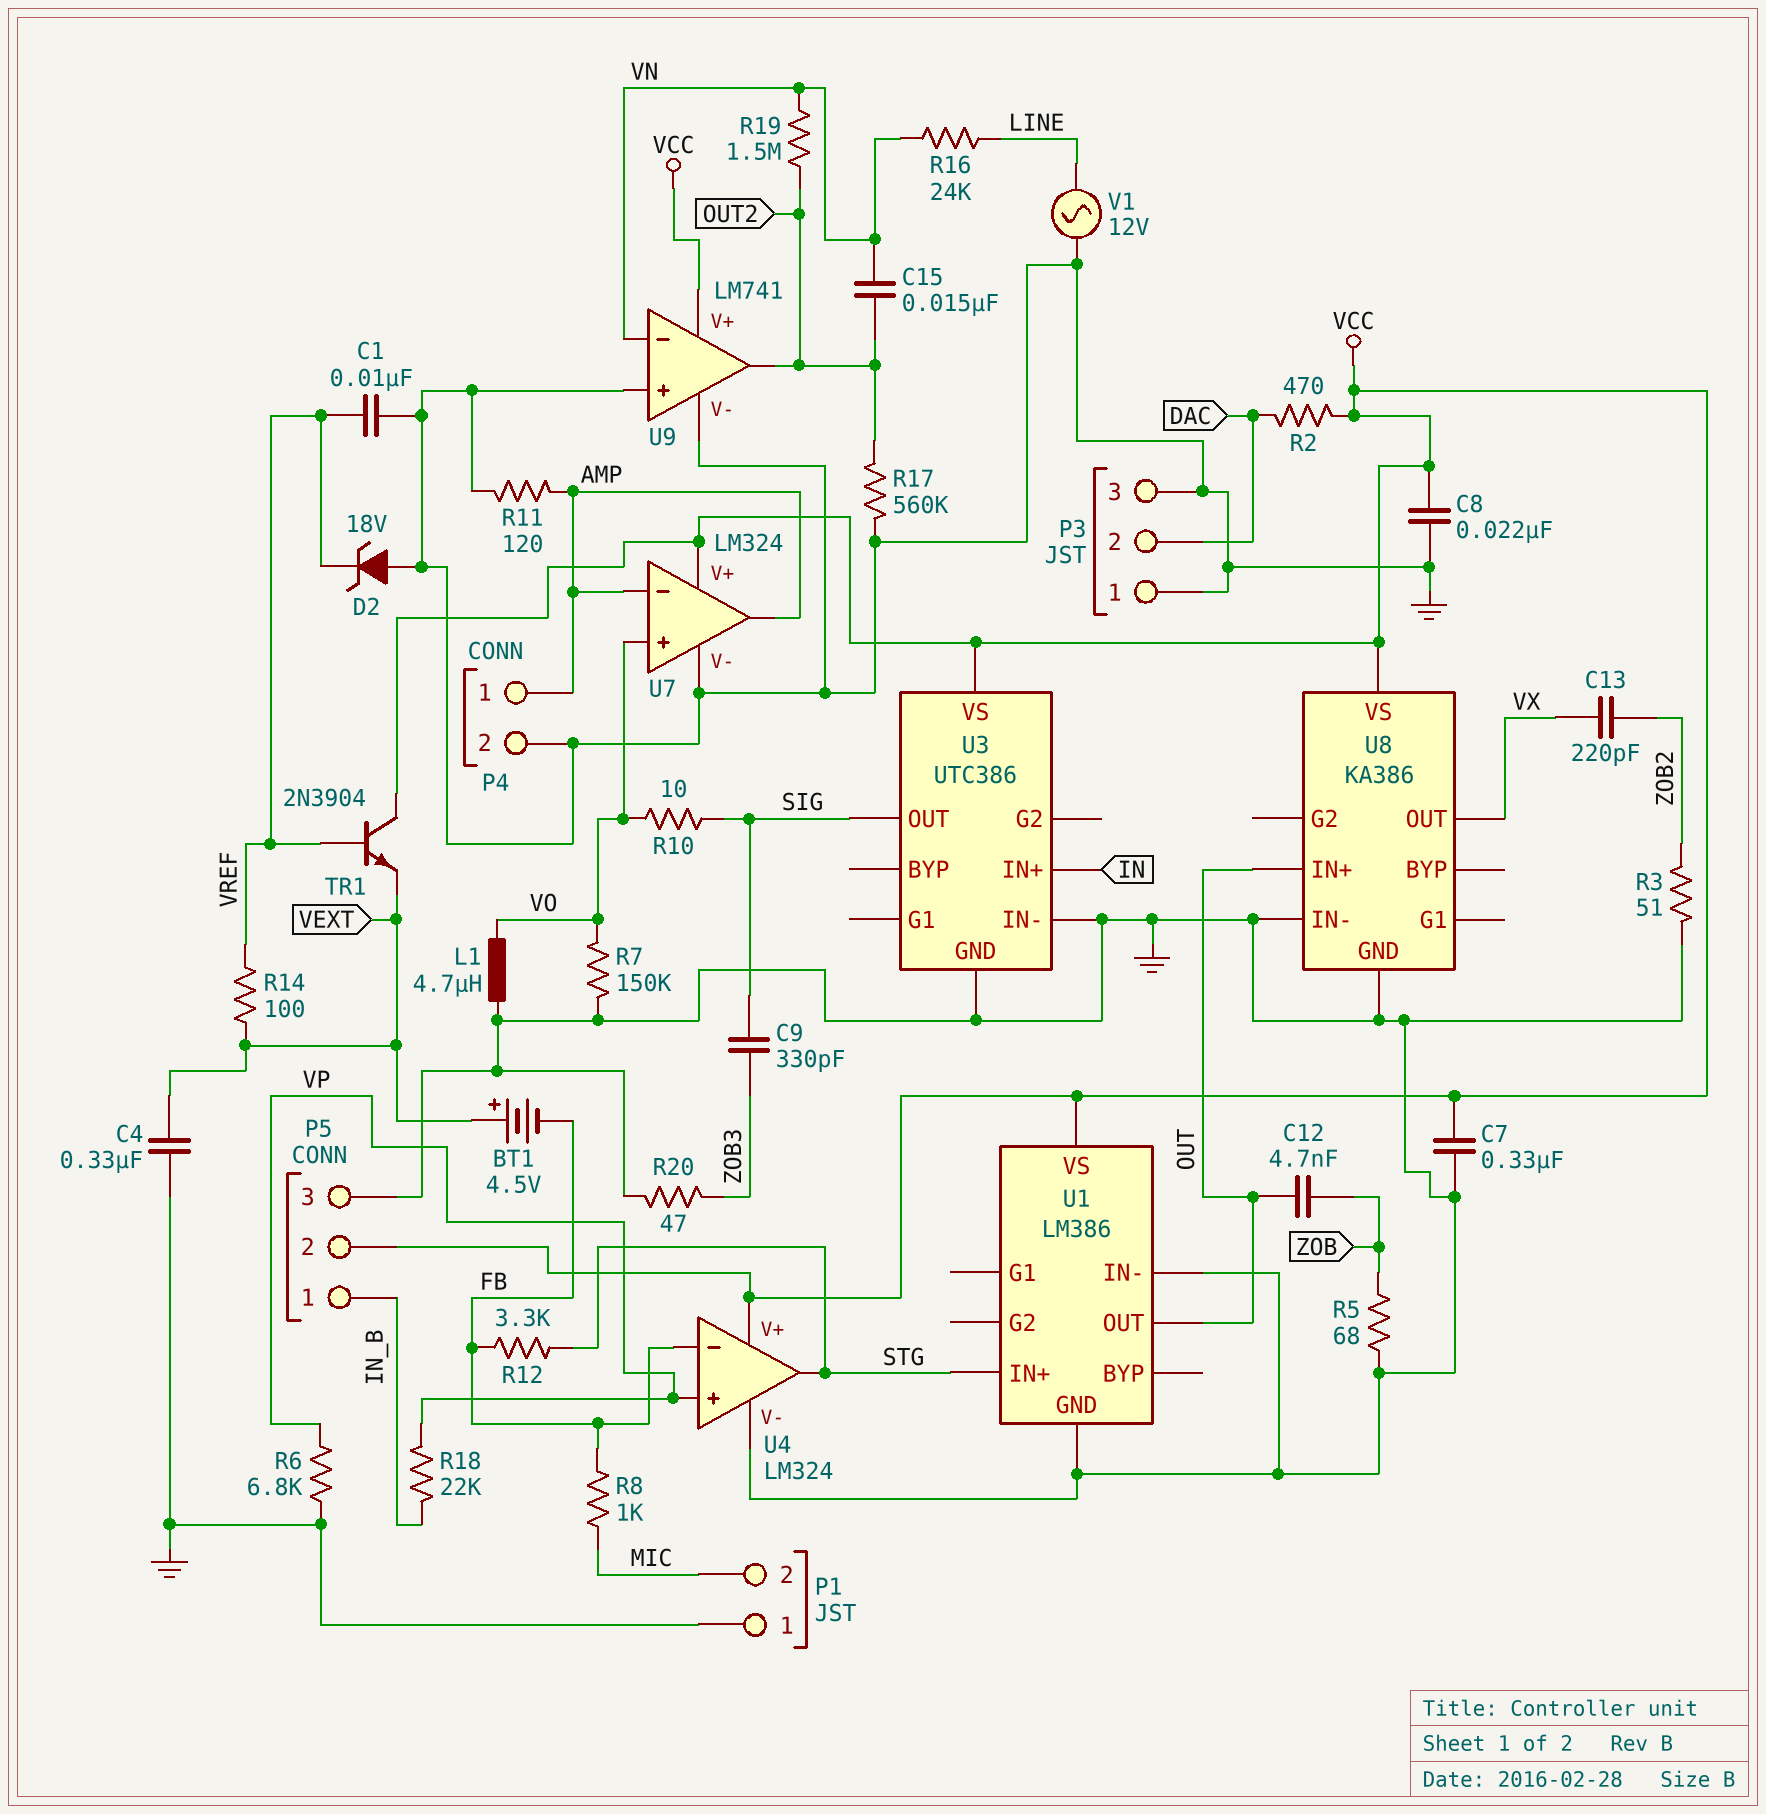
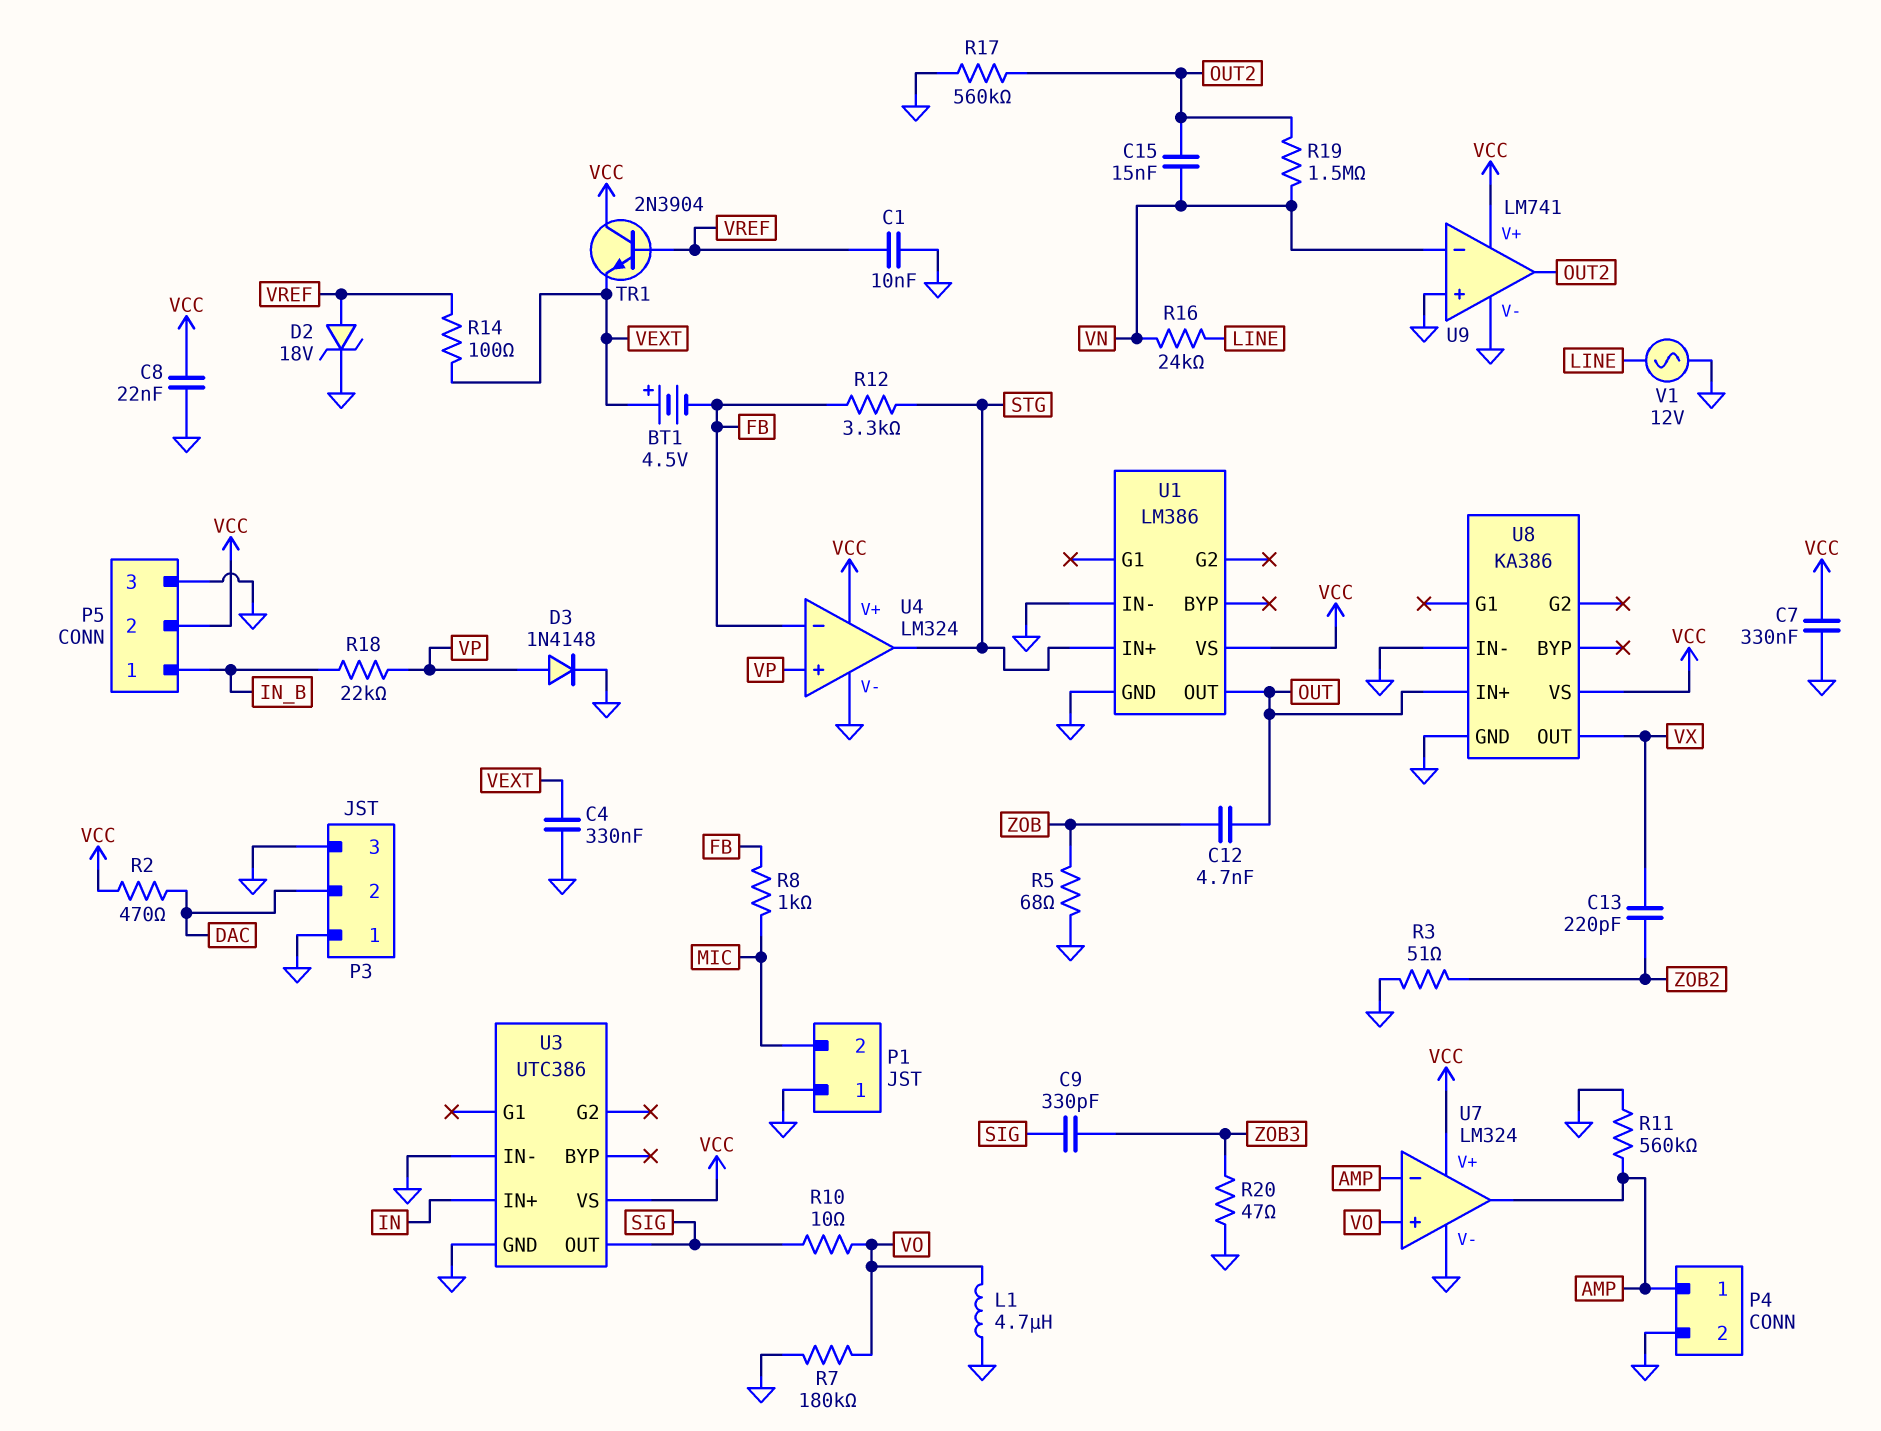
D2: zener 18V (A GND, K VREF) -> zener 18V (A VREF, K GND)
D3: none -> diode 1N4148 (A VP, K GND)
R6: 6.8k (GND, VP) -> none
R7: 150k (GND, VO) -> 180k (GND, VO)
R11: 120 (AMP, GND) -> 560k (AMP, GND)

